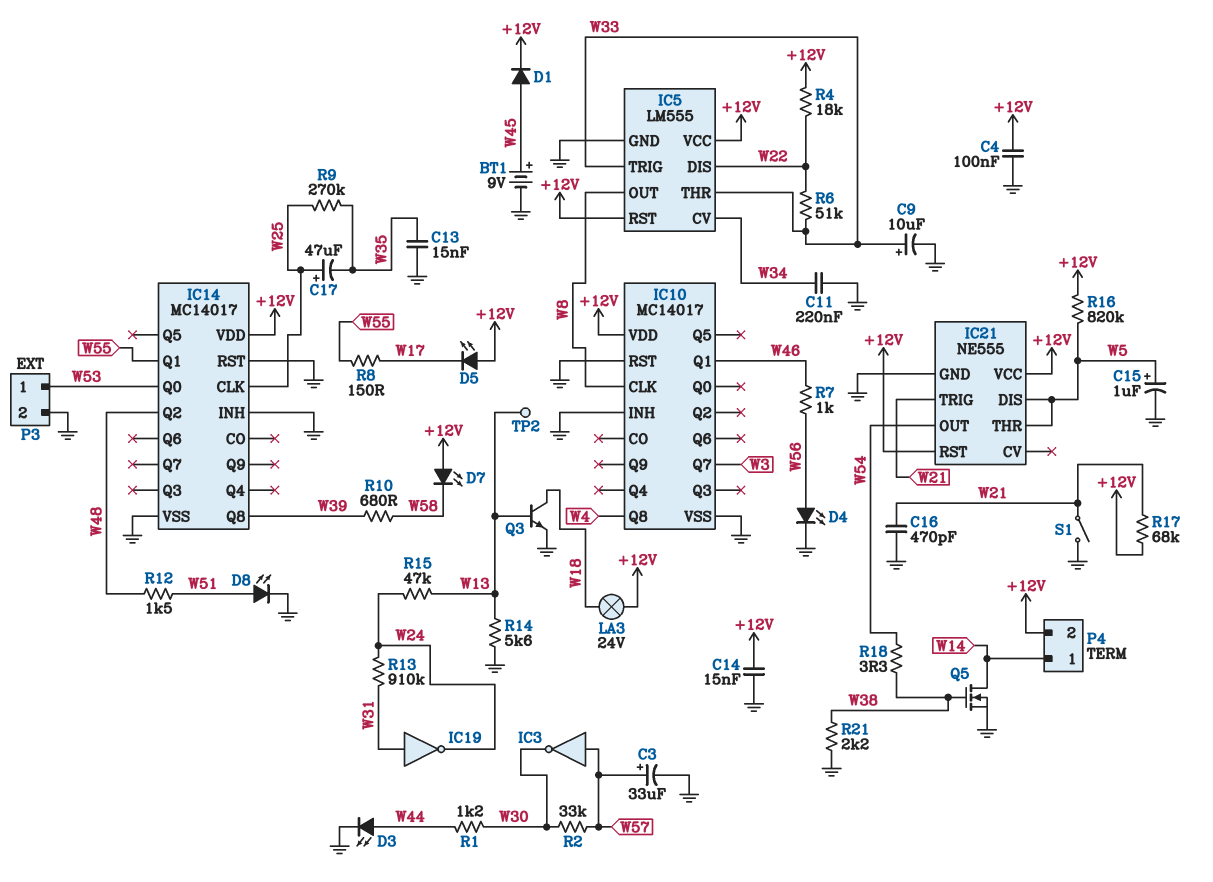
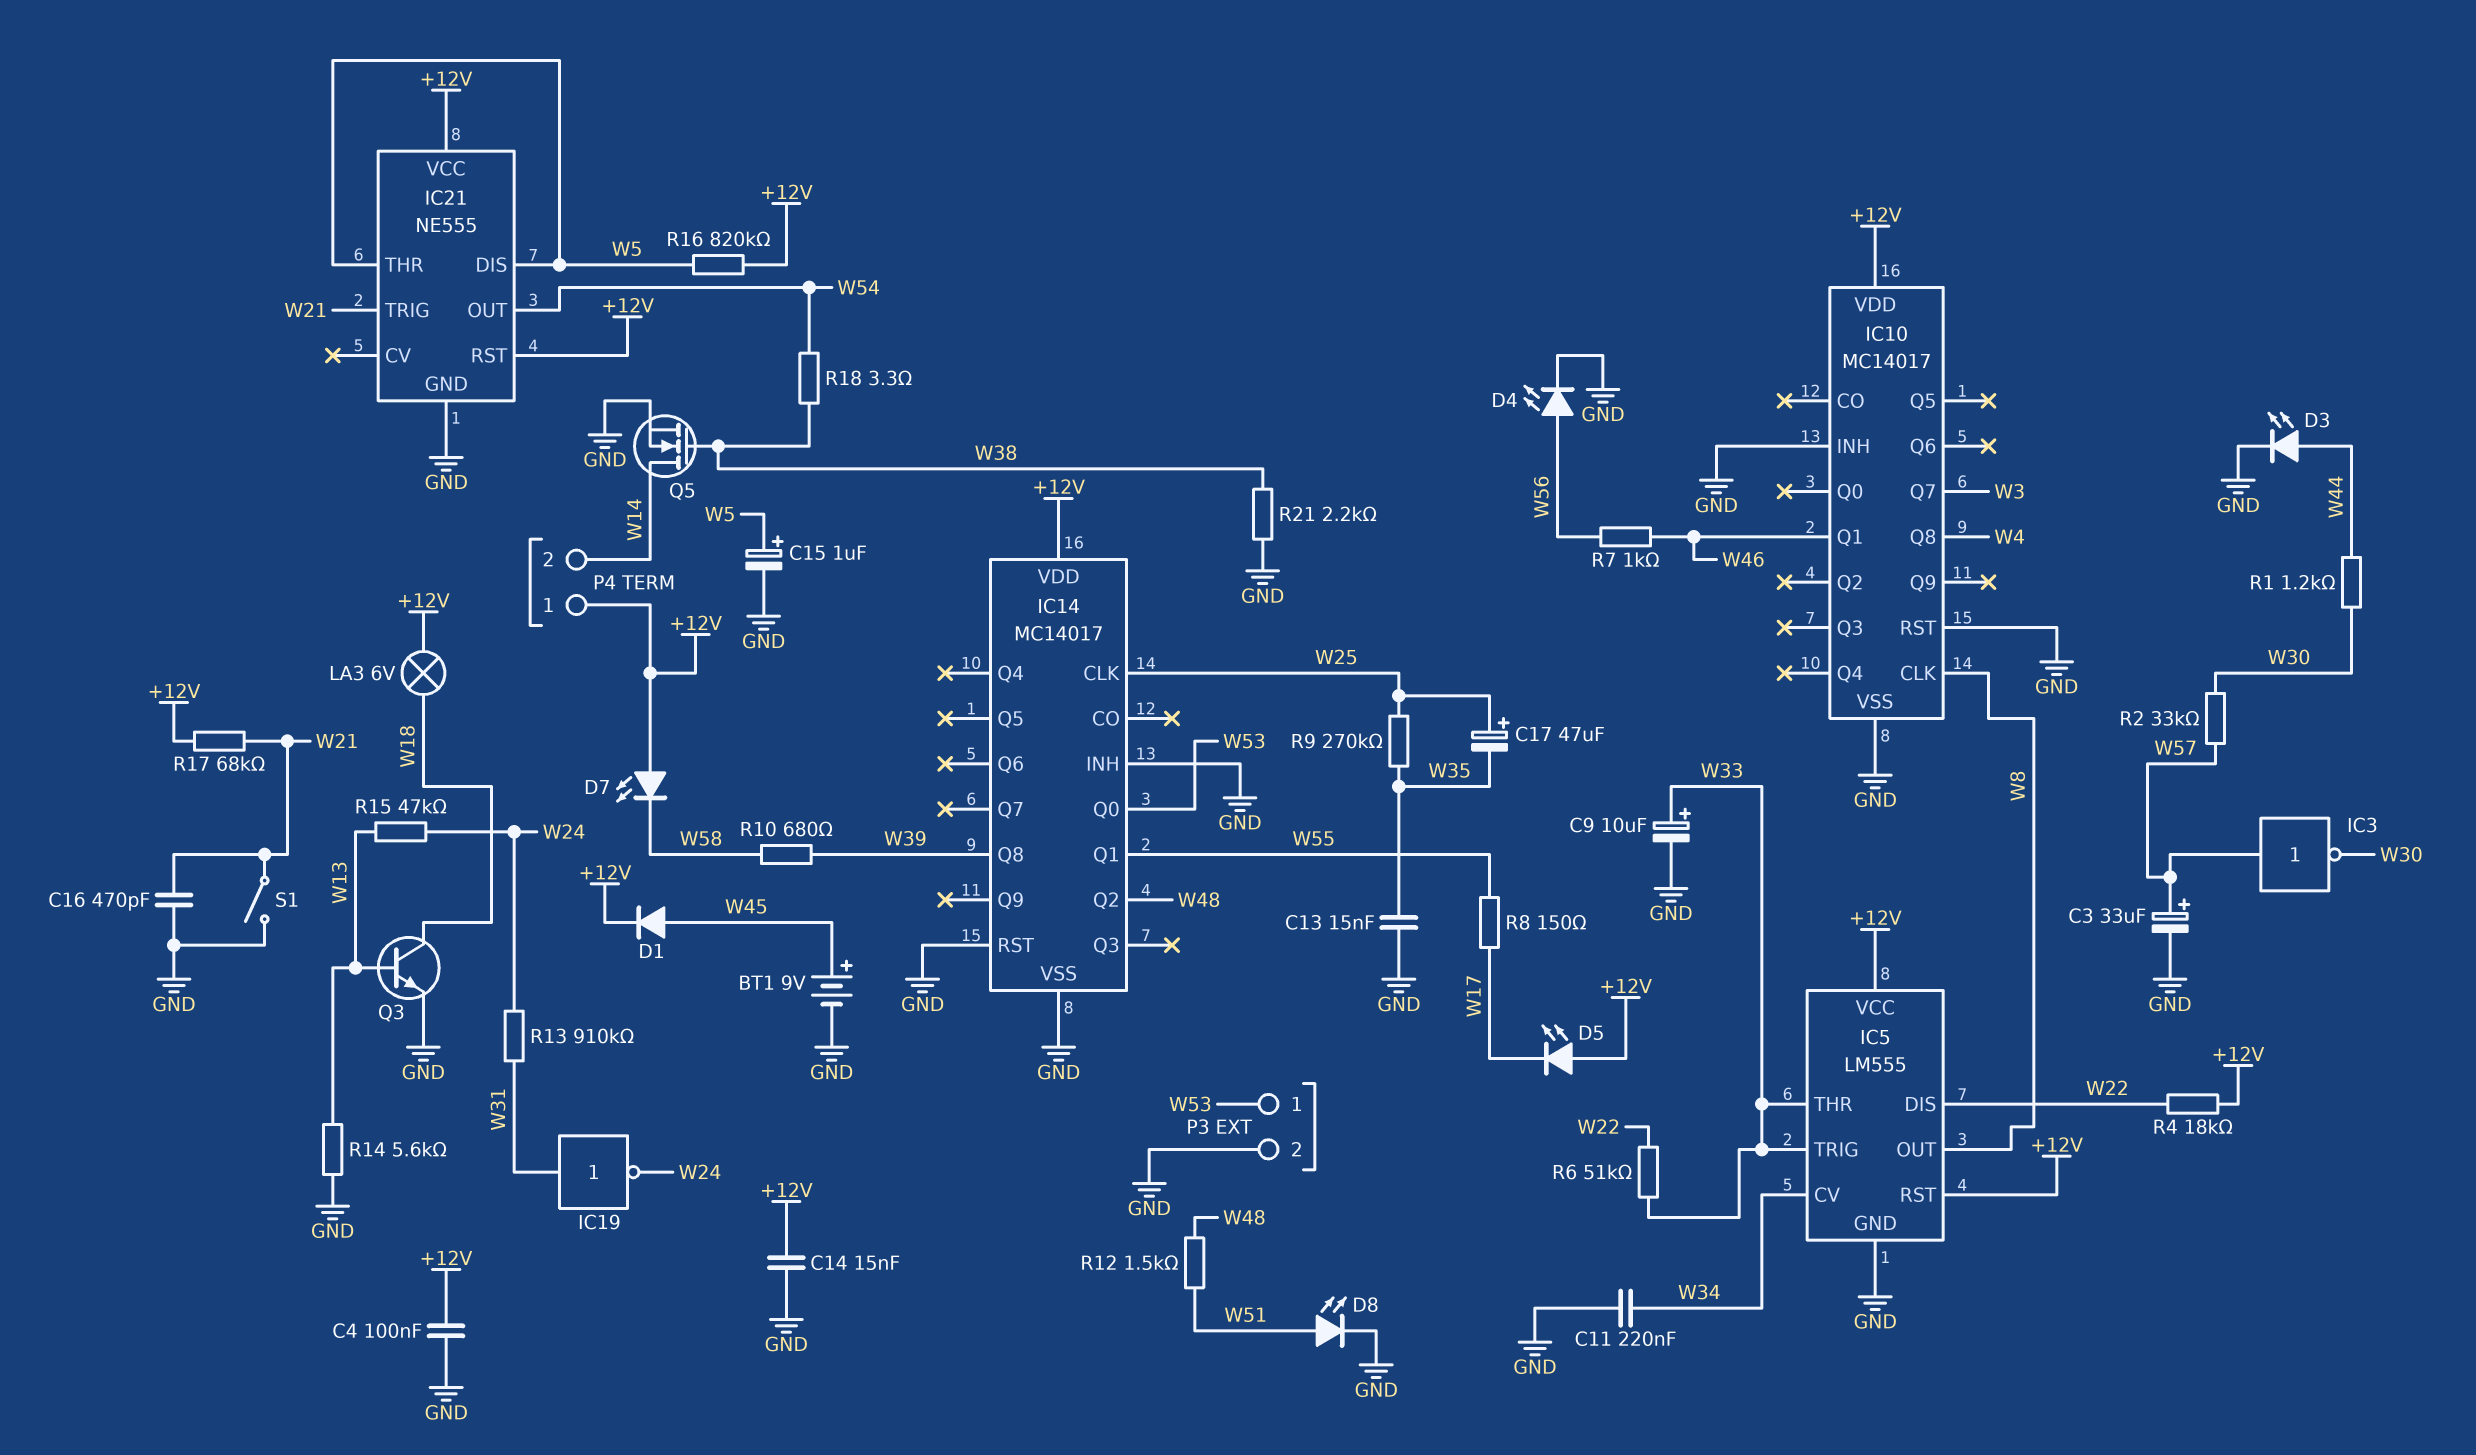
LA3: lamp 24V (+12V, W18) -> lamp 6V (+12V, W18)
P4 pin 1: W14 -> +12V
P4 pin 2: +12V -> W14
TP2: test point (W13) -> none

